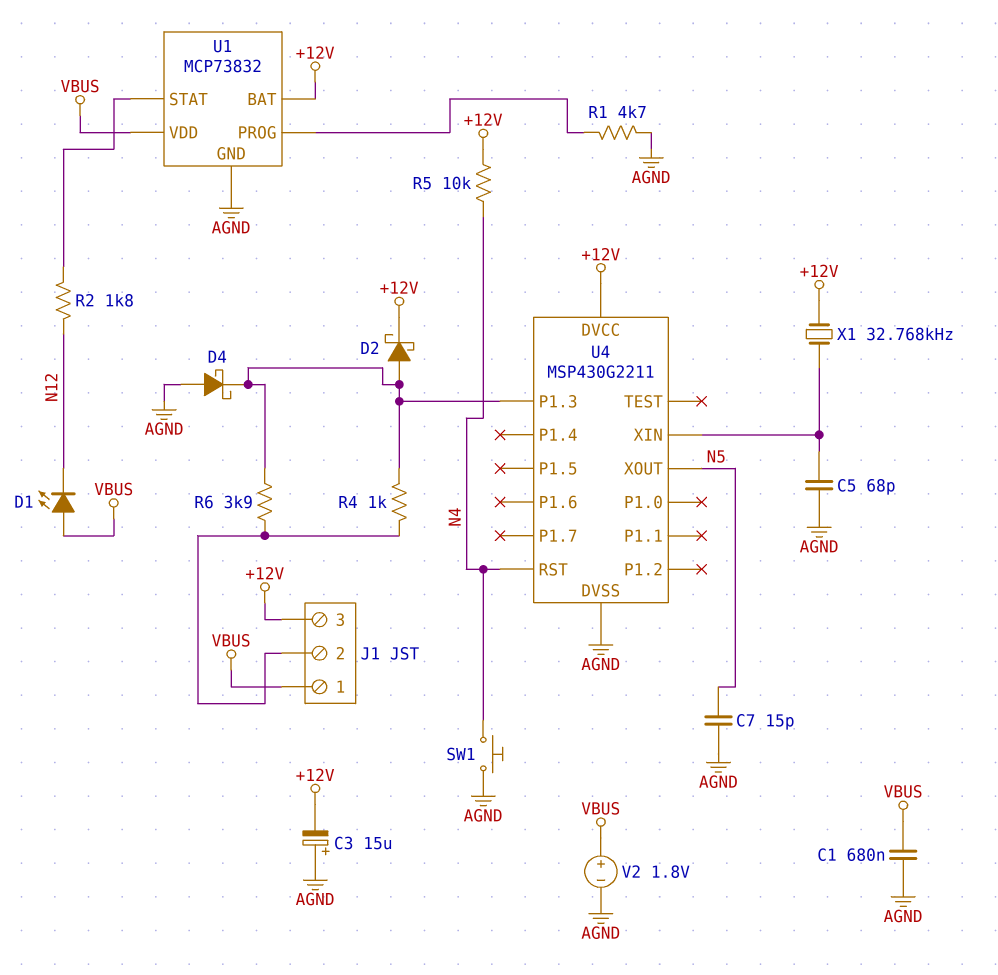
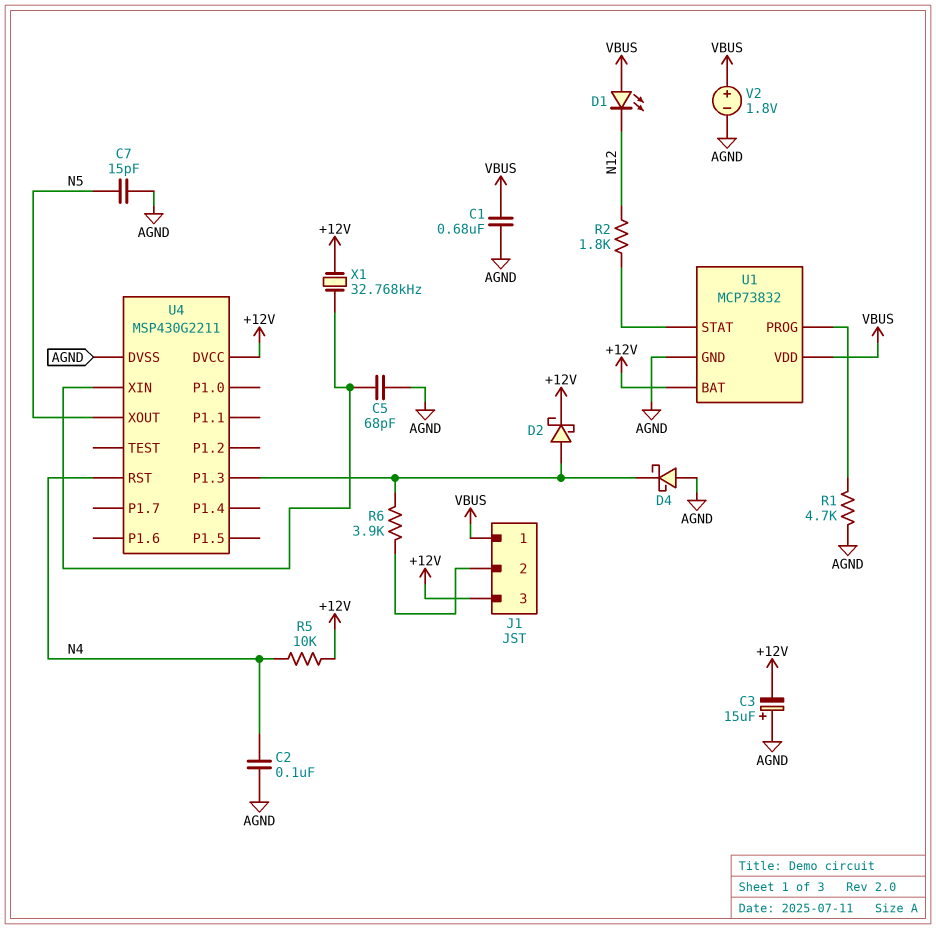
C2: none -> 100nF (AGND, N4)
R4: 1k (J1/2, U4/P1.3) -> none
SW1: button (AGND, N4) -> none

